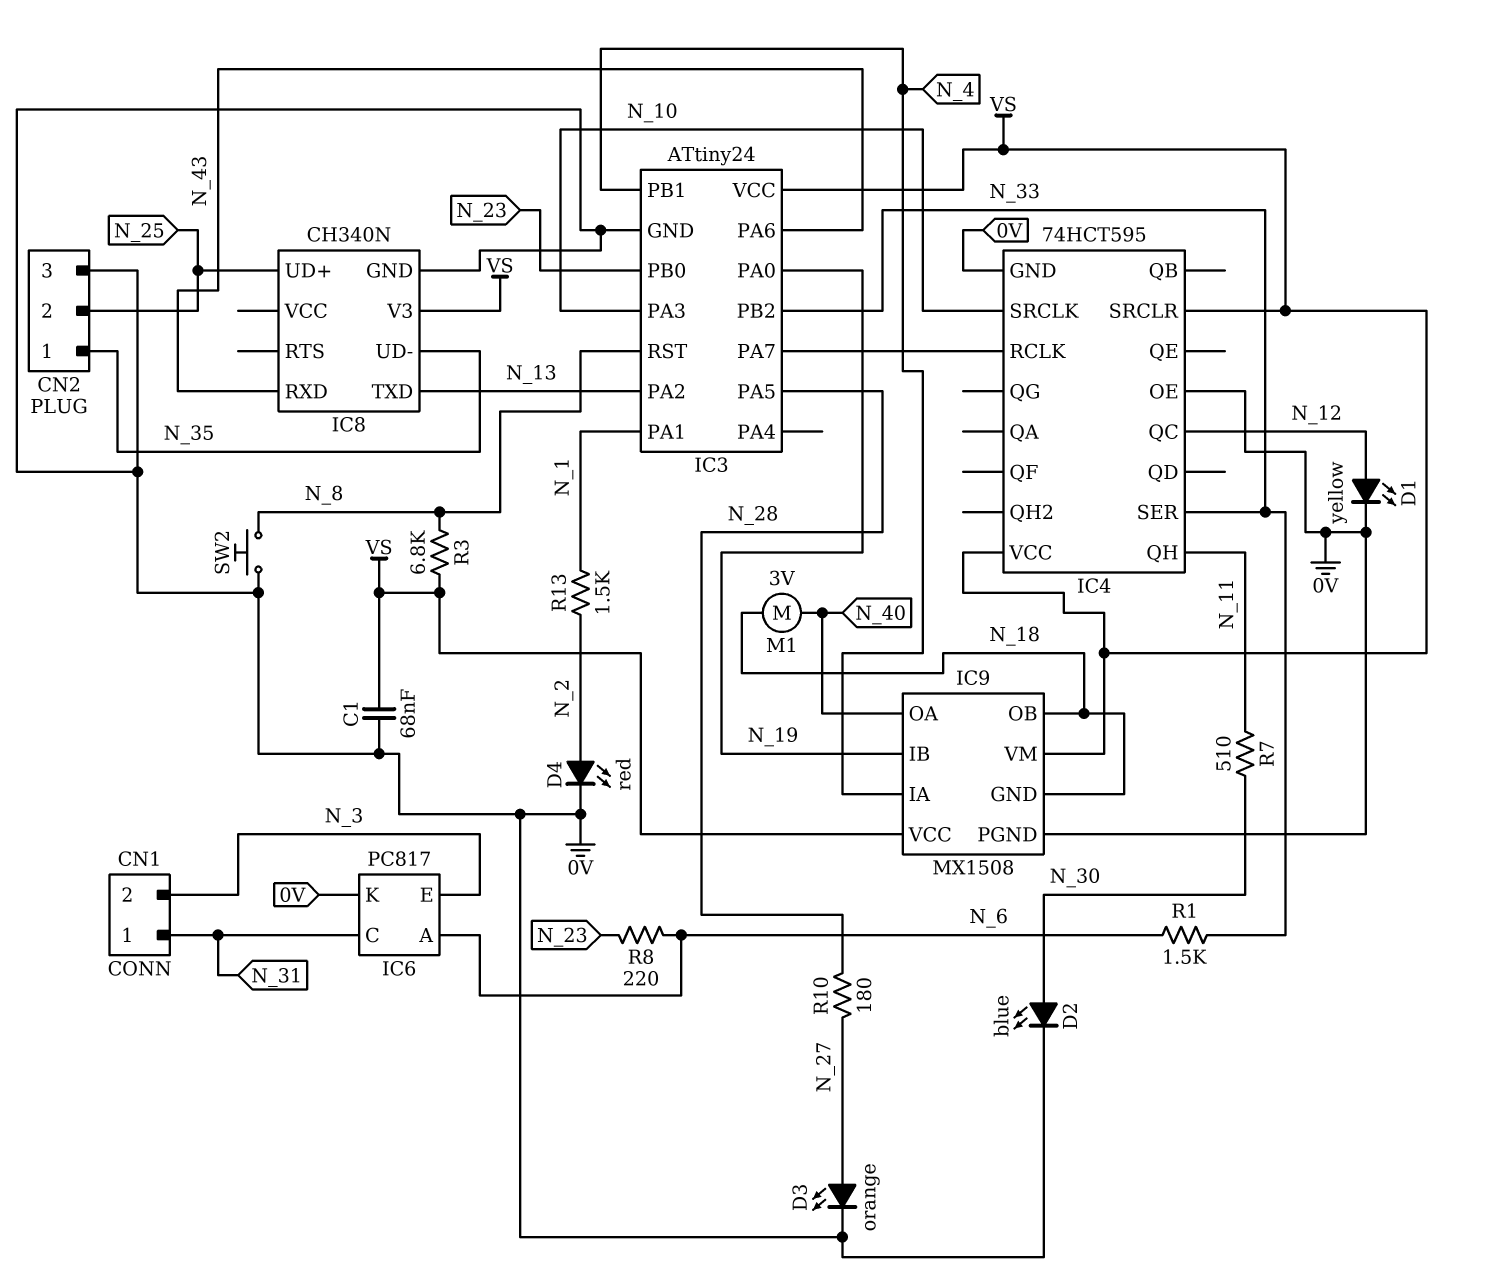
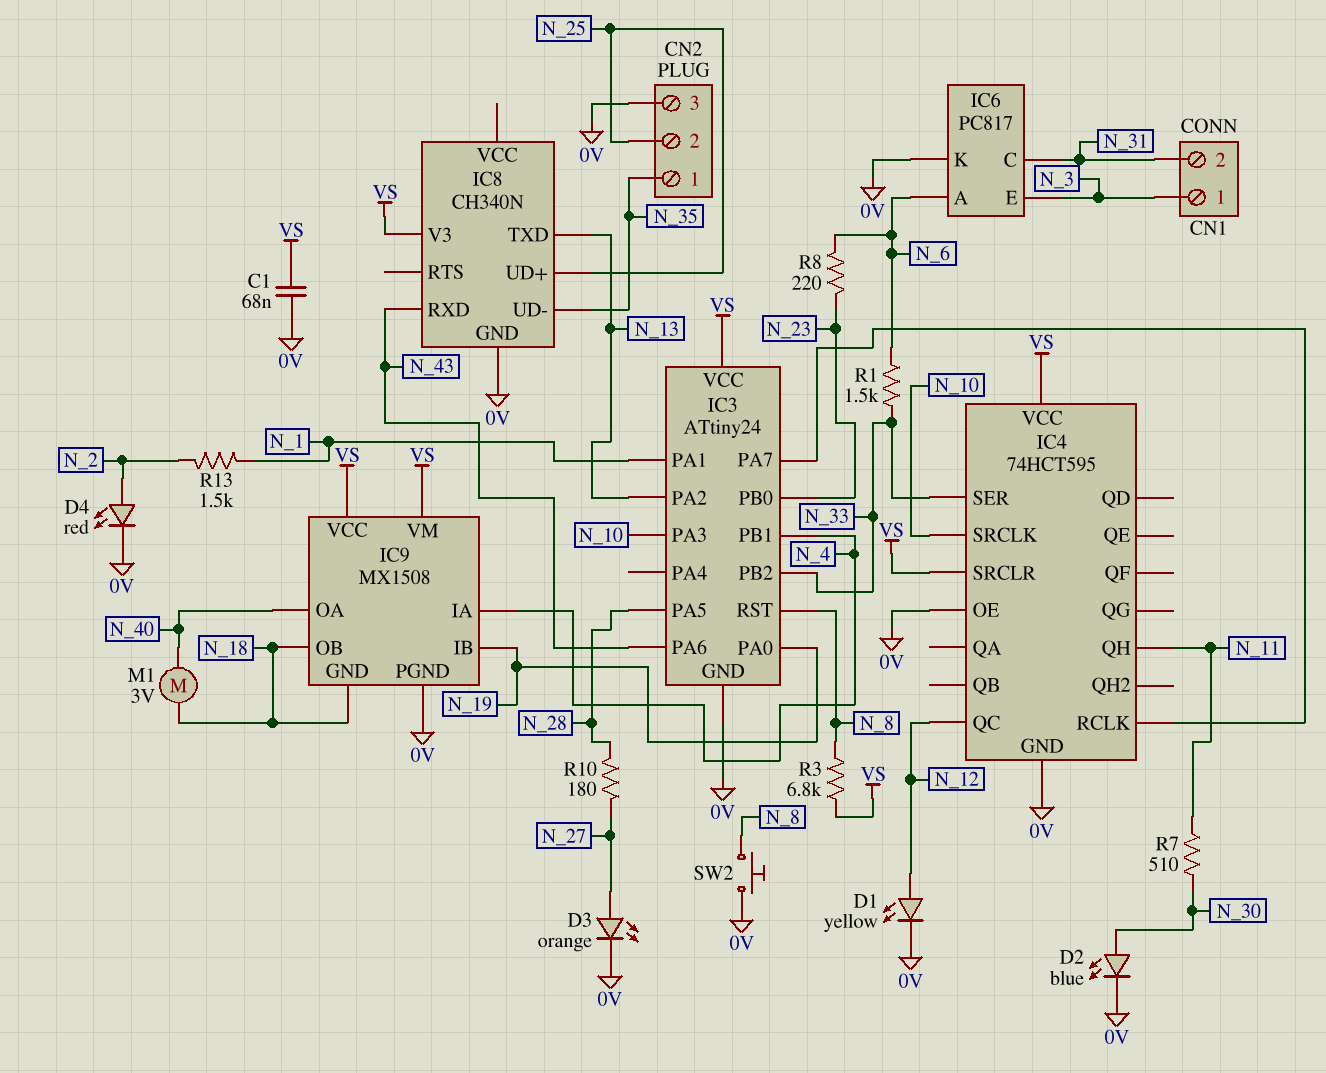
CN1 pin 1: N_31 -> N_3
CN1 pin 2: N_3 -> N_31

